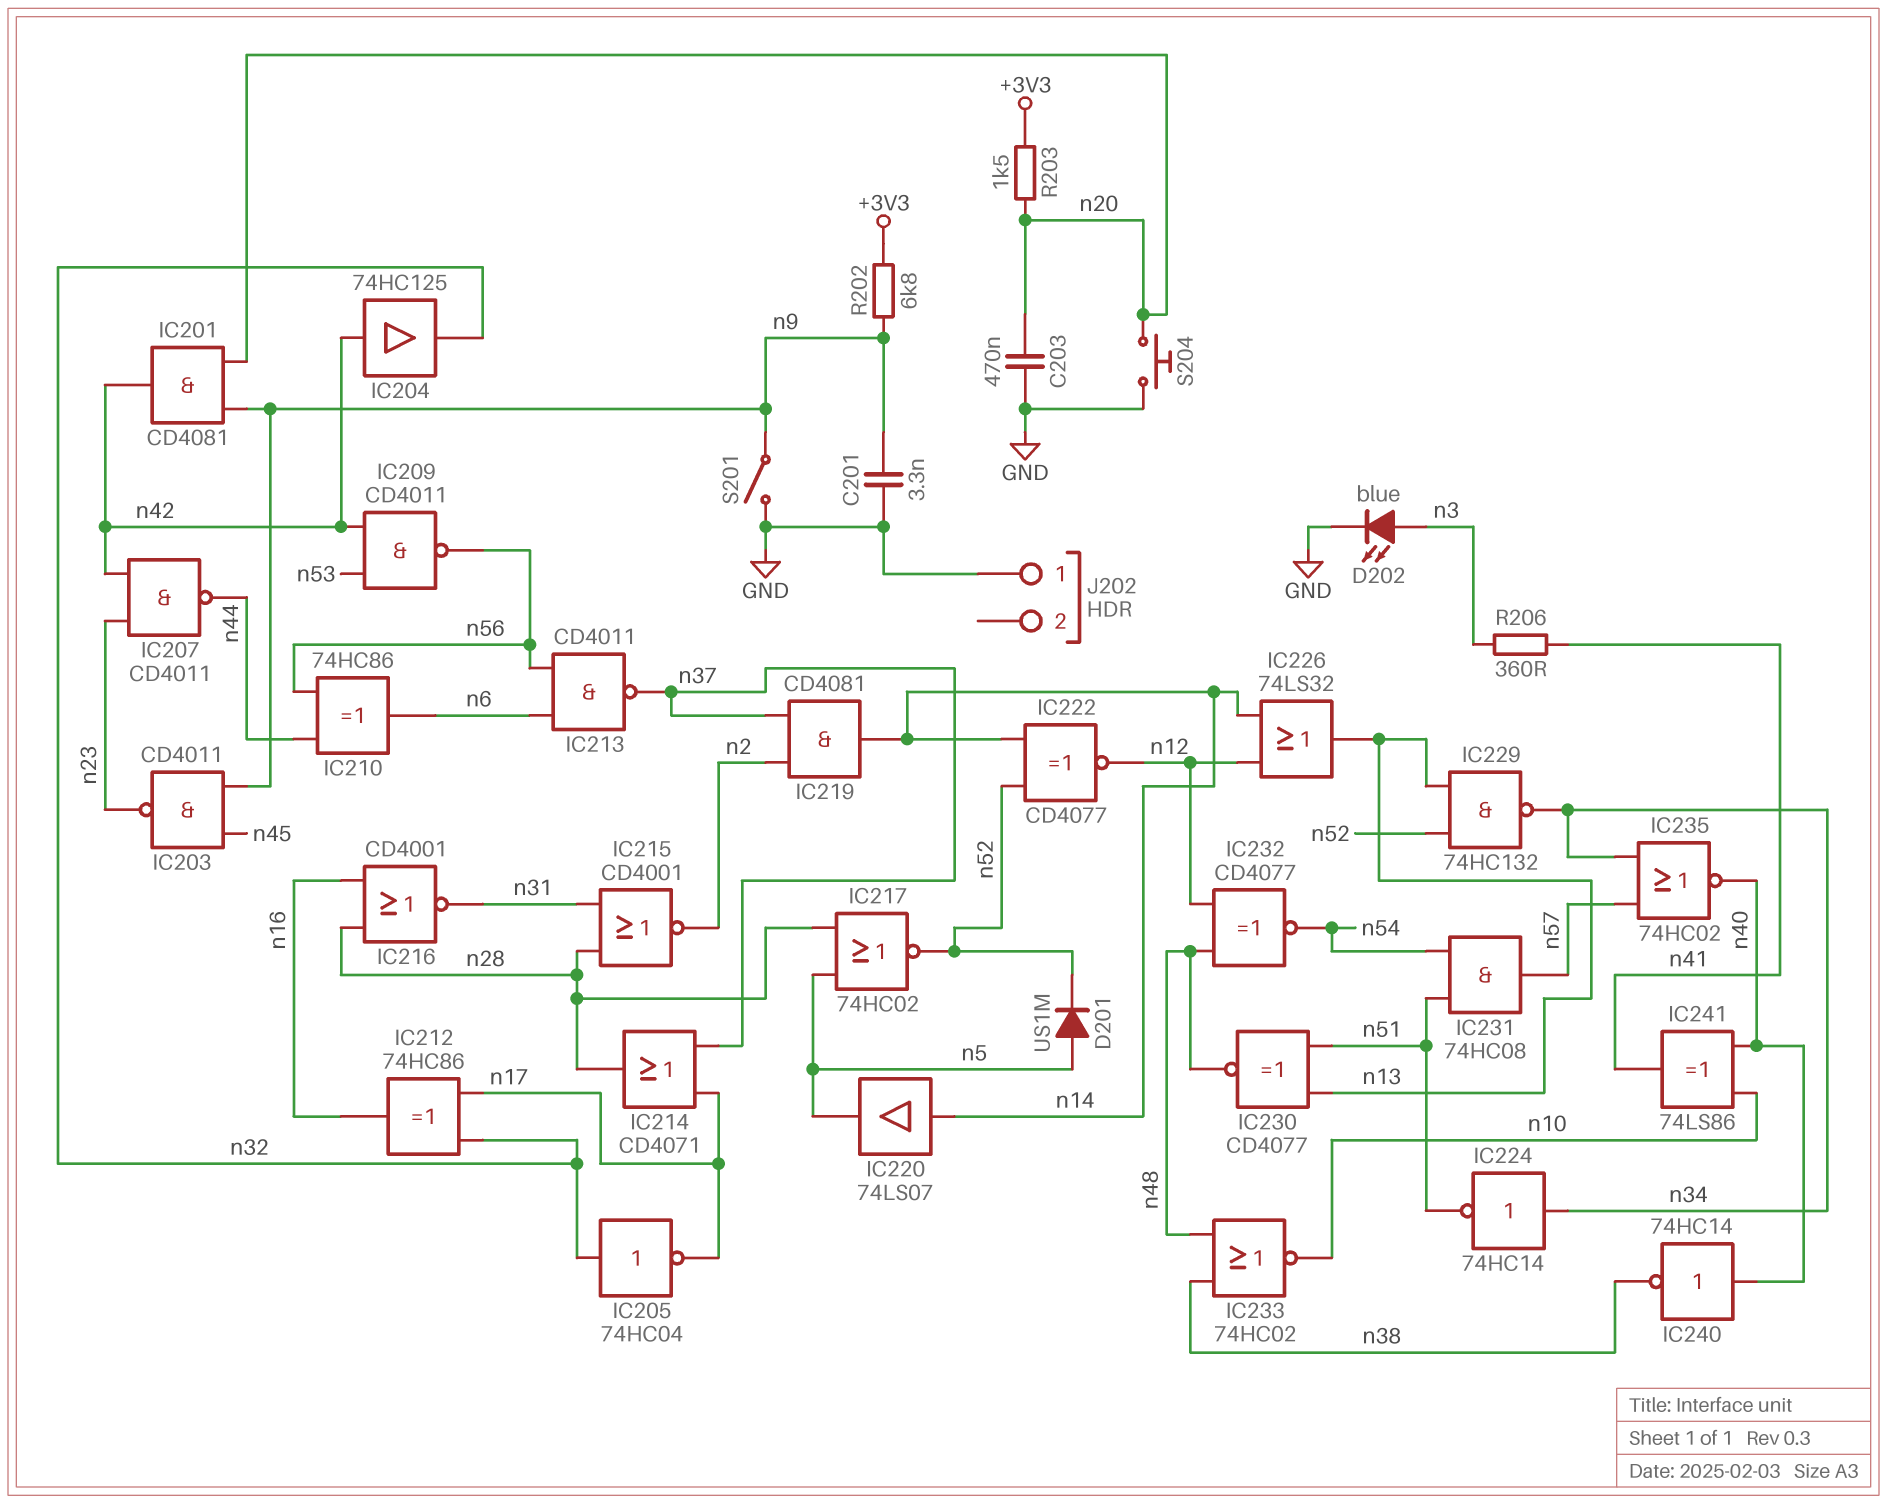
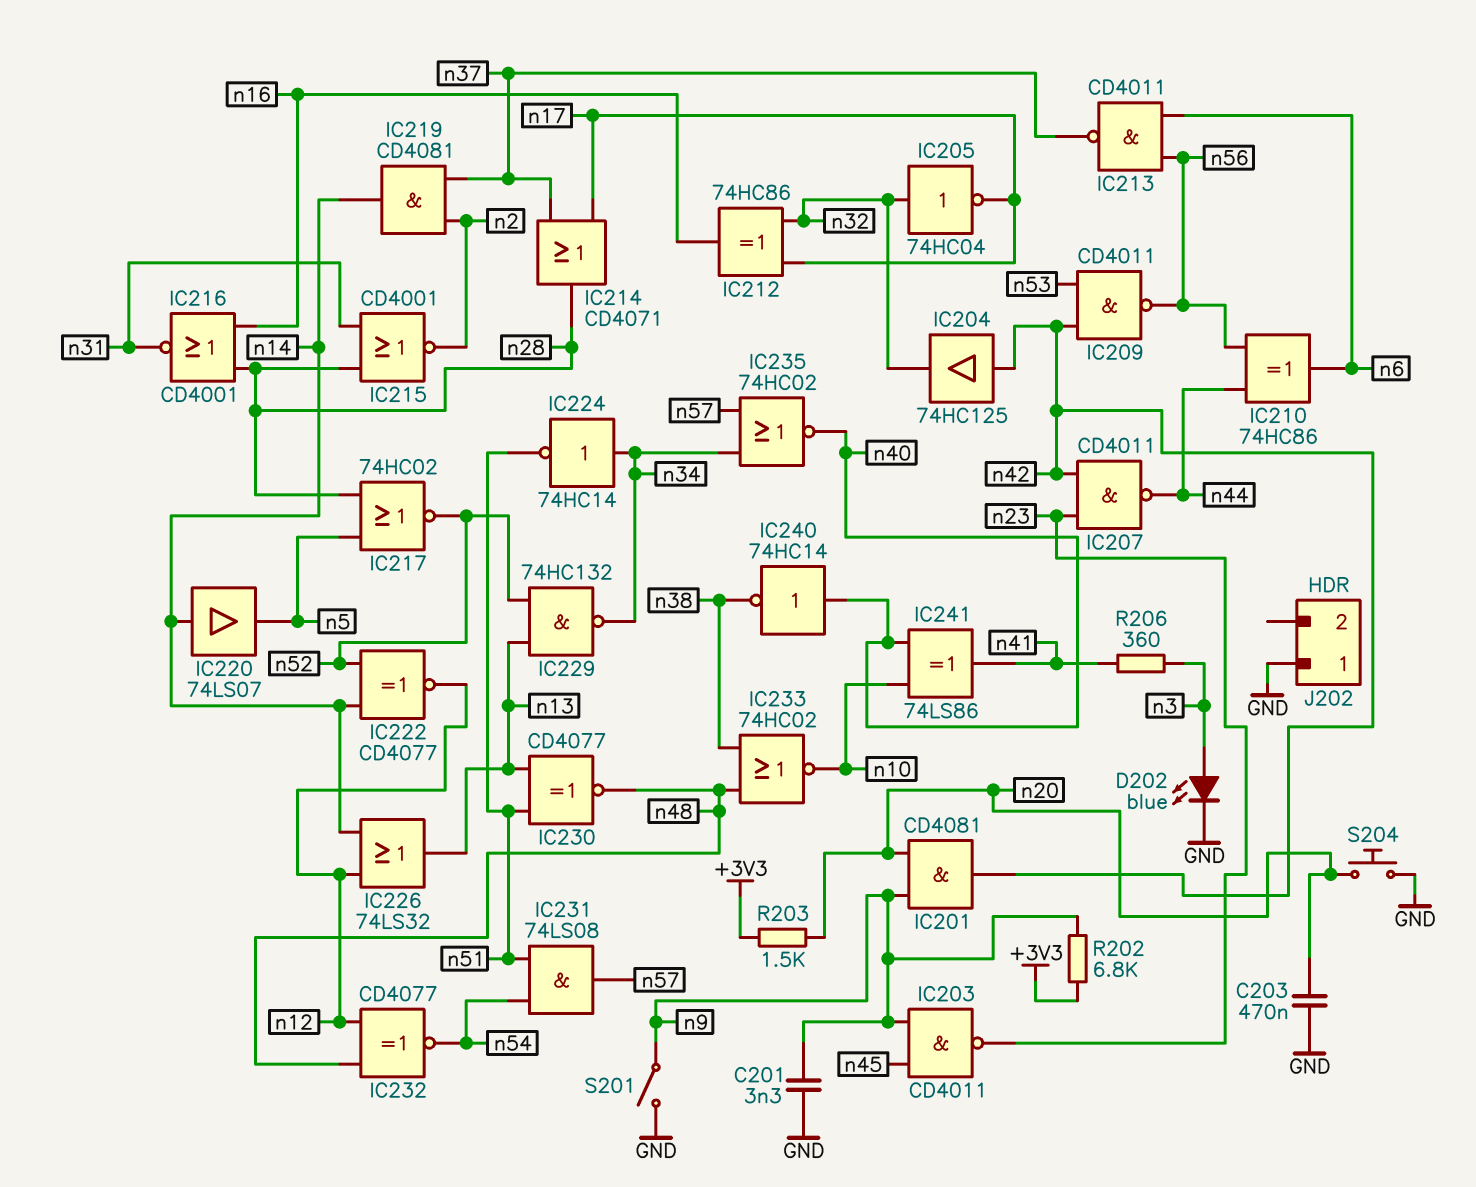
D201: diode US1M (A n5, K n52) -> none
IC231: AND 74HC08 (in n51, in n54, out n57) -> AND 74LS08 (in n51, in n54, out n57)

